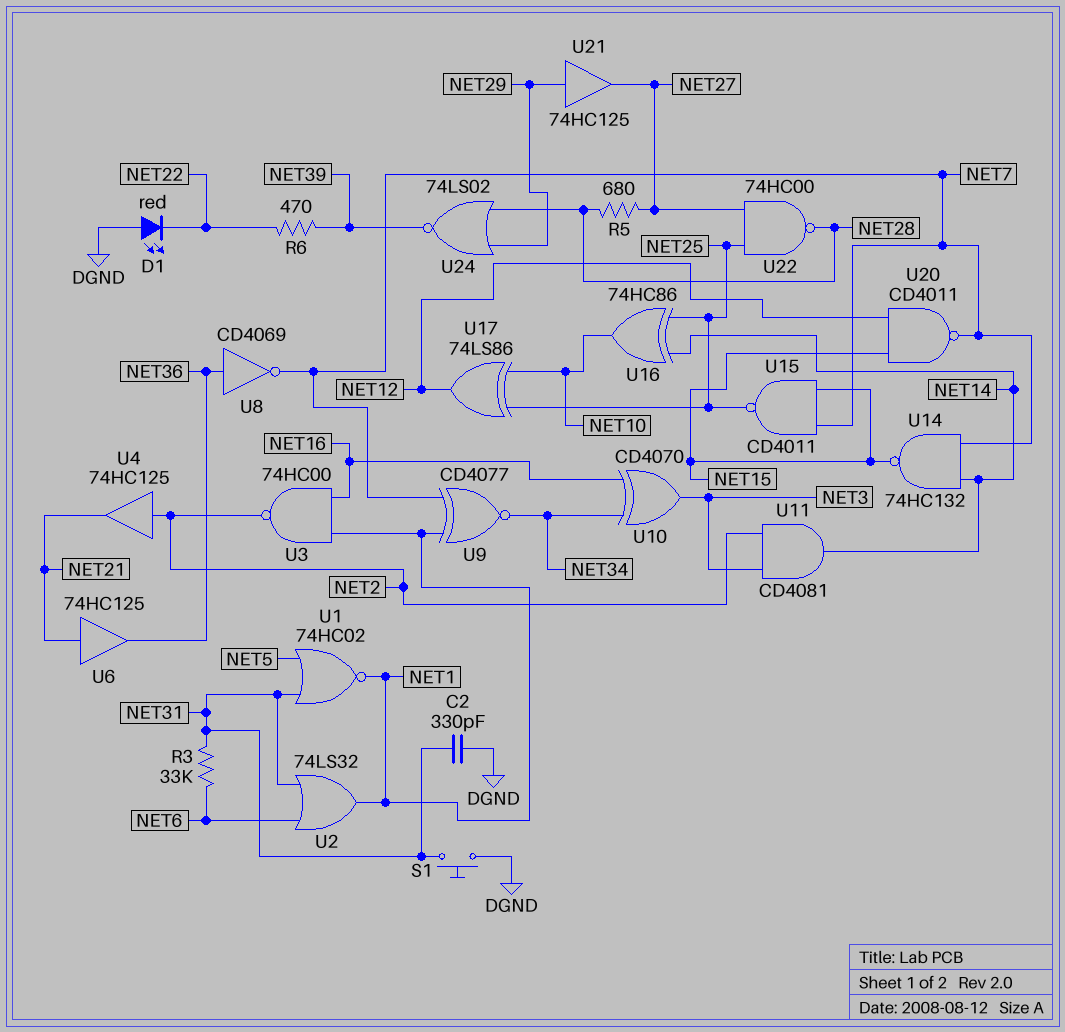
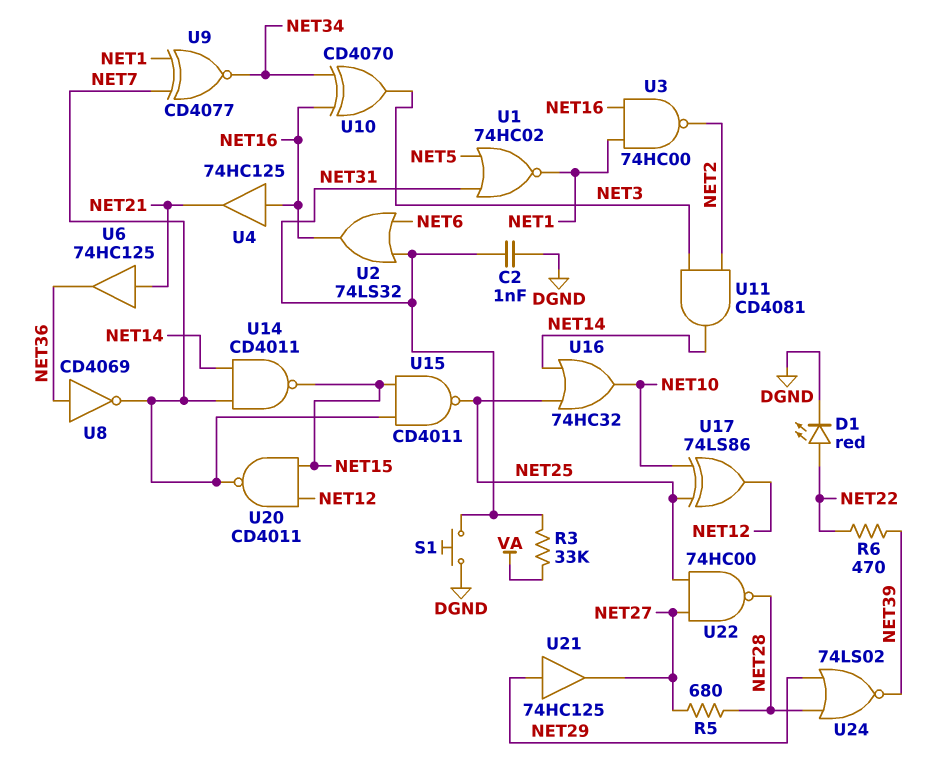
C2: 330pF (DGND, NET31) -> 1nF (DGND, NET31)
D1: LED red (A DGND, K NET22) -> LED red (A NET22, K DGND)
R3: 33k (NET6, NET31) -> 33k (NET31, VA)
U2: OR 74LS32 (in NET6, in NET31, out NET1) -> OR 74LS32 (in NET6, in NET31, out NET16)
U4: buffer 74HC125 (in NET2, out NET21) -> buffer 74HC125 (in NET16, out NET21)
U14: NAND 74HC132 (in NET7, in NET14, out NET15) -> NAND CD4011 (in NET7, in NET14, out NET15)
U16: XOR 74HC86 (in NET14, in NET25, out NET10) -> OR 74HC32 (in NET14, in NET25, out NET10)

